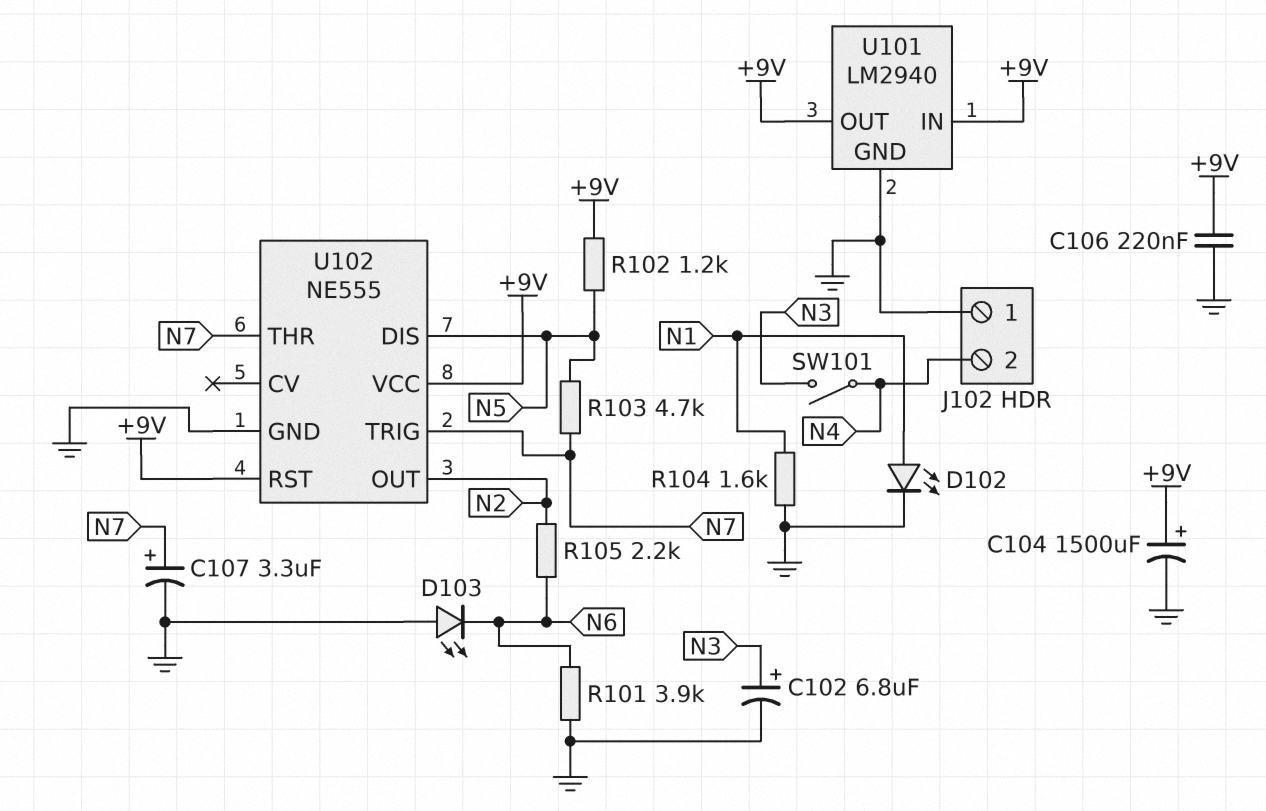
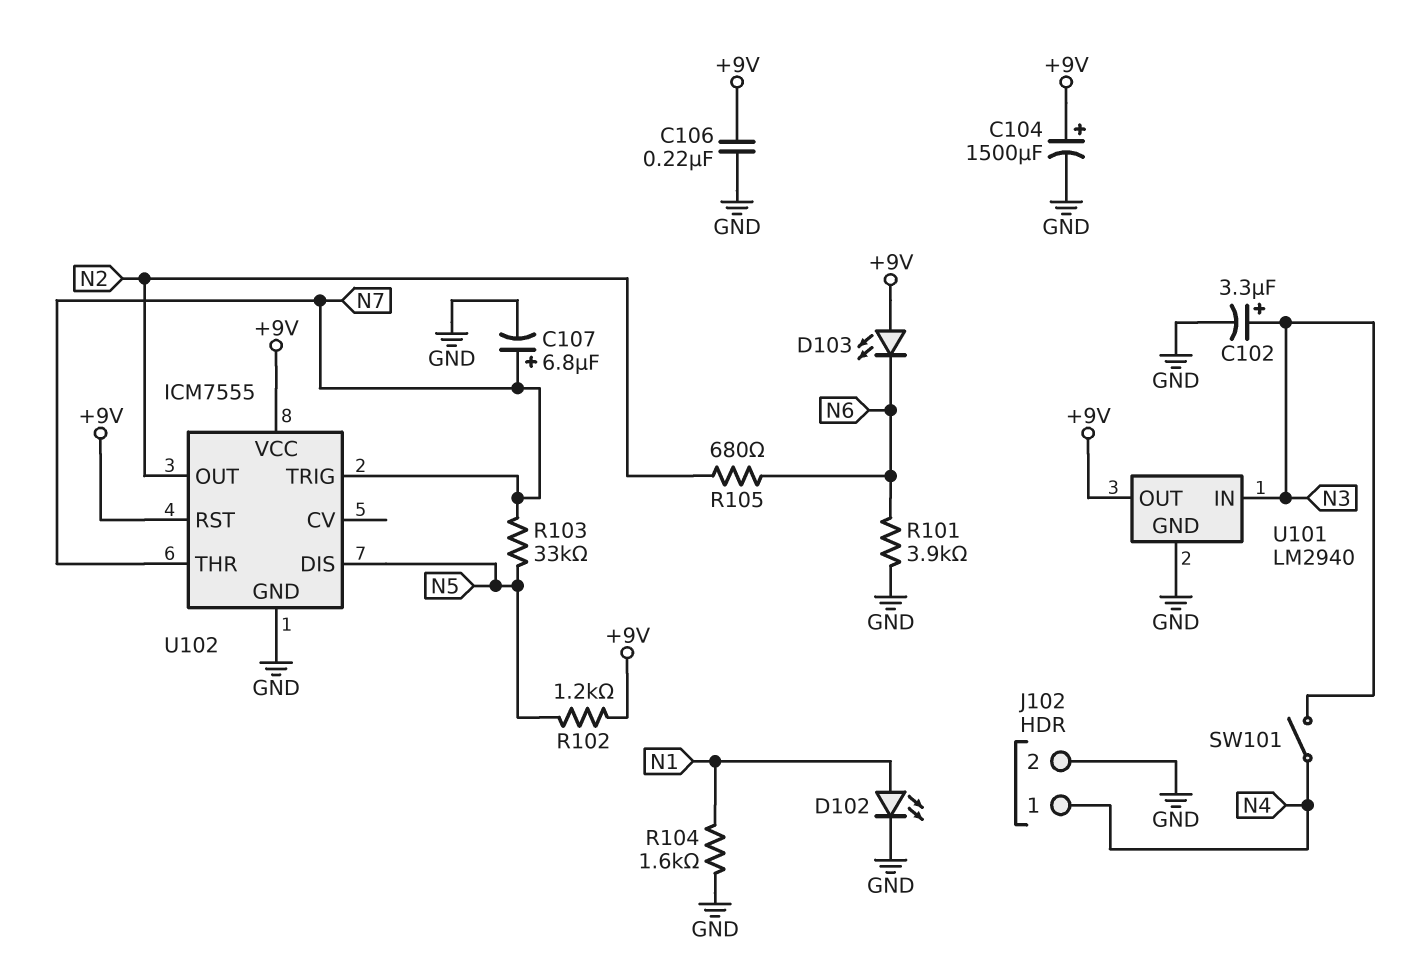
C102: 6.8uF (plus N3, minus GND) -> 3.3uF (plus N3, minus GND)
C107: 3.3uF (plus N7, minus GND) -> 6.8uF (plus N7, minus GND)
D103: LED (A GND, K N6) -> LED (A +9V, K N6)
J102 pin 1: GND -> N4
J102 pin 2: N4 -> GND
R103: 4.7k (N5, N7) -> 33k (N5, N7)
R105: 2.2k (N2, N6) -> 680 (N2, N6)
U101 pin IN: +9V -> N3
U102: NE555 -> ICM7555

